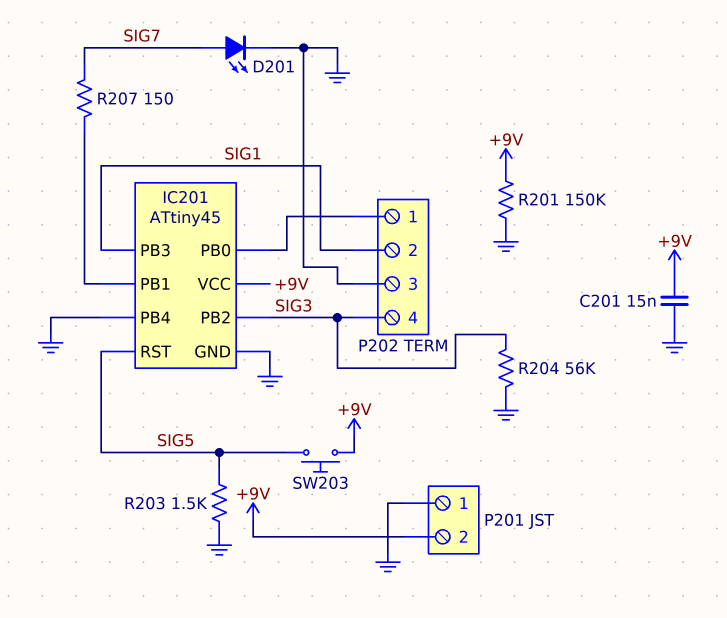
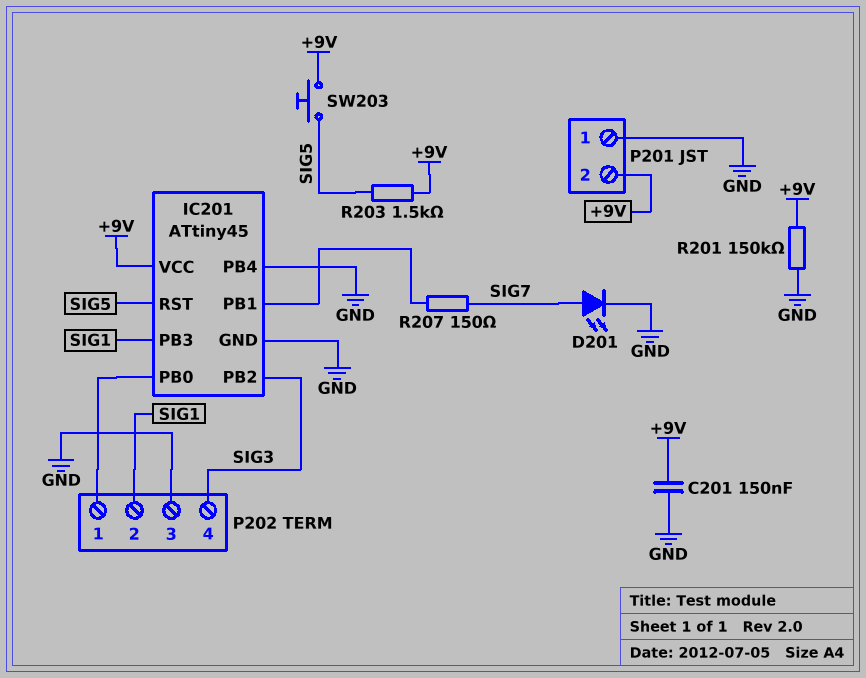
C201: 15nF (+9V, GND) -> 150nF (+9V, GND)
R203: 1.5k (GND, SIG5) -> 1.5k (+9V, SIG5)
R204: 56k (GND, SIG3) -> none

